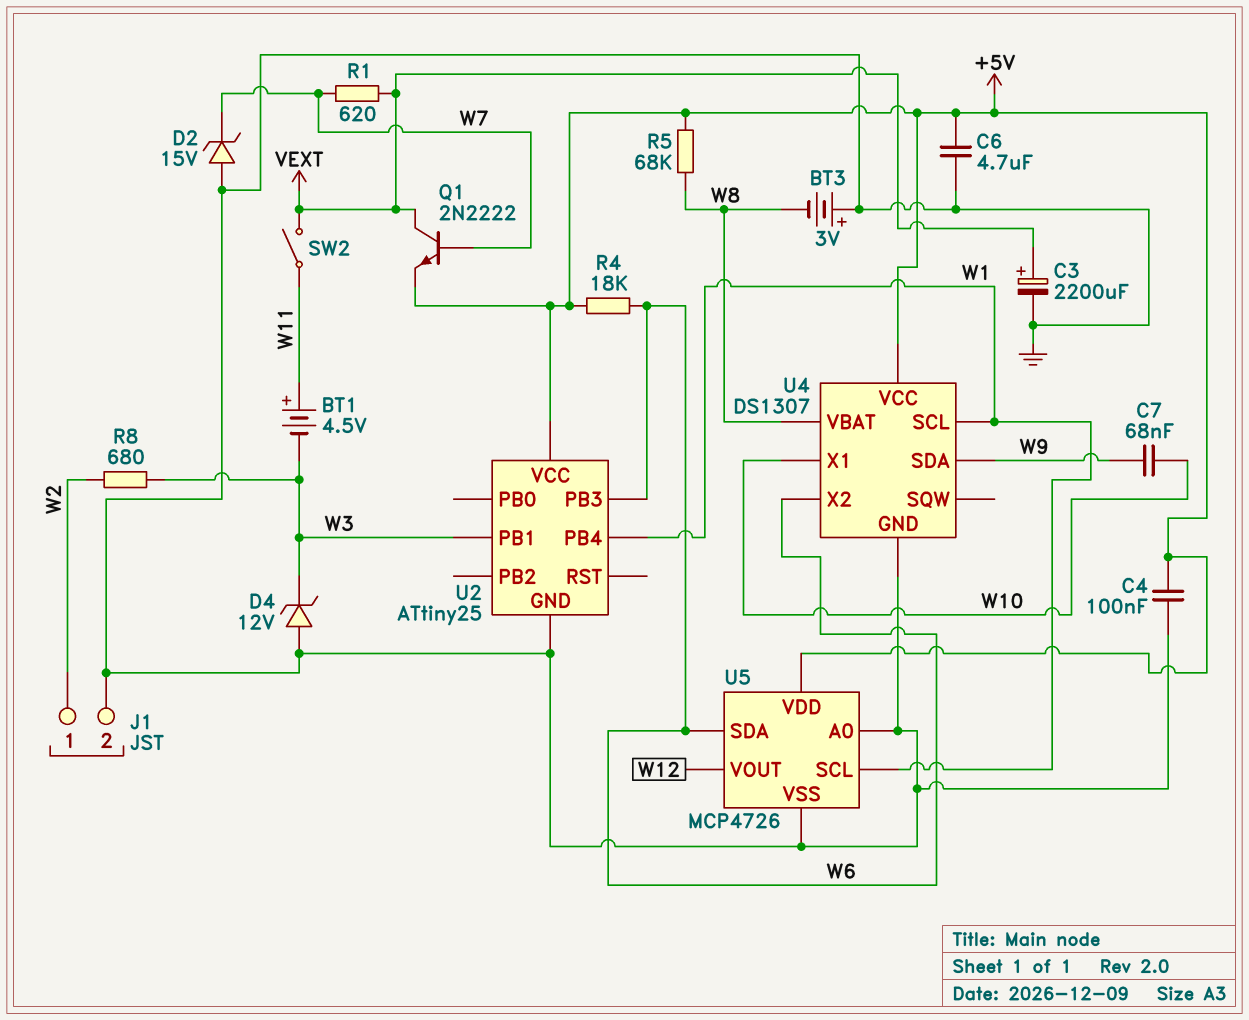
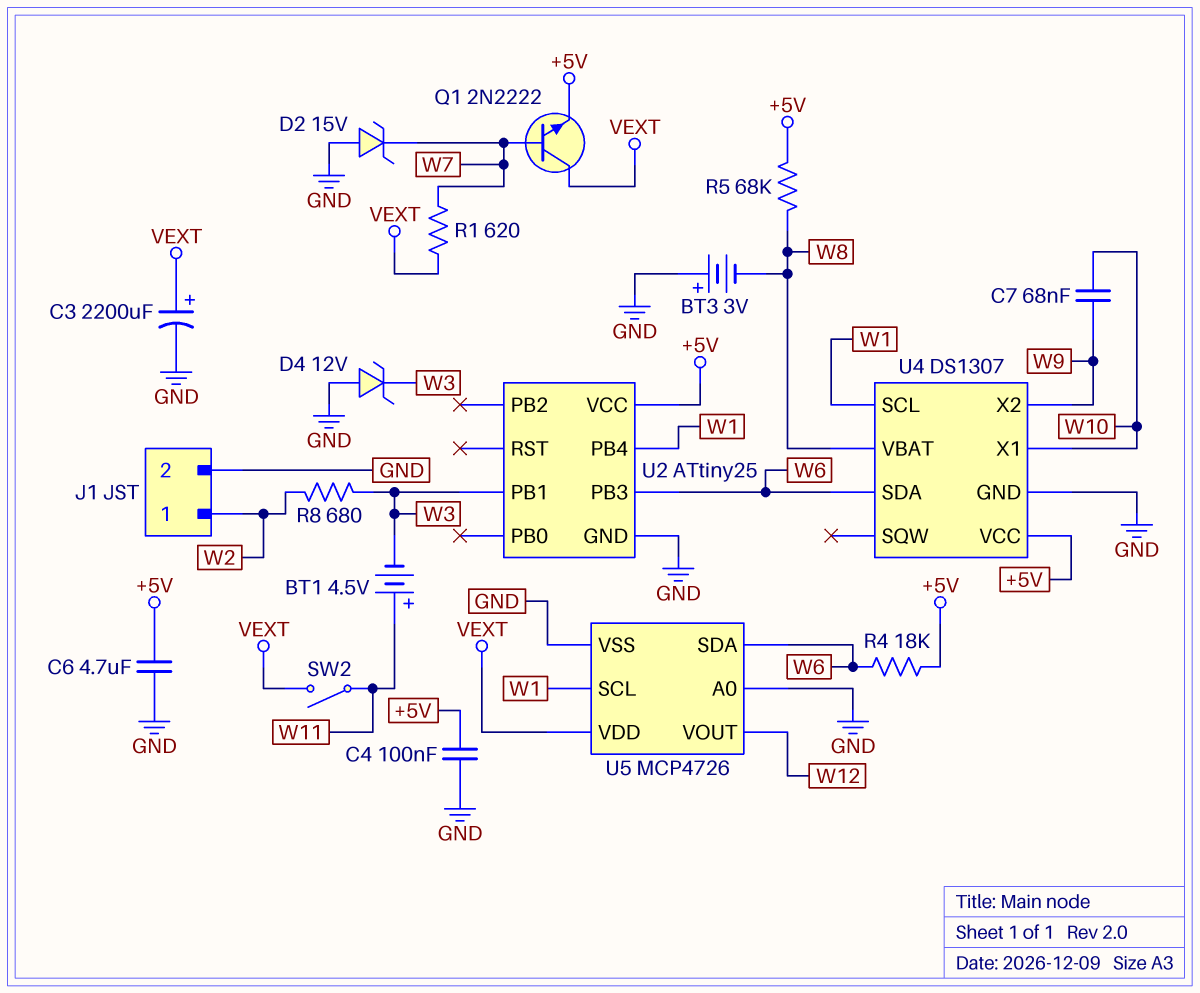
U4 pin SDA: W9 -> W6
U4 pin X2: W6 -> W9
U5 pin VDD: +5V -> VEXT

